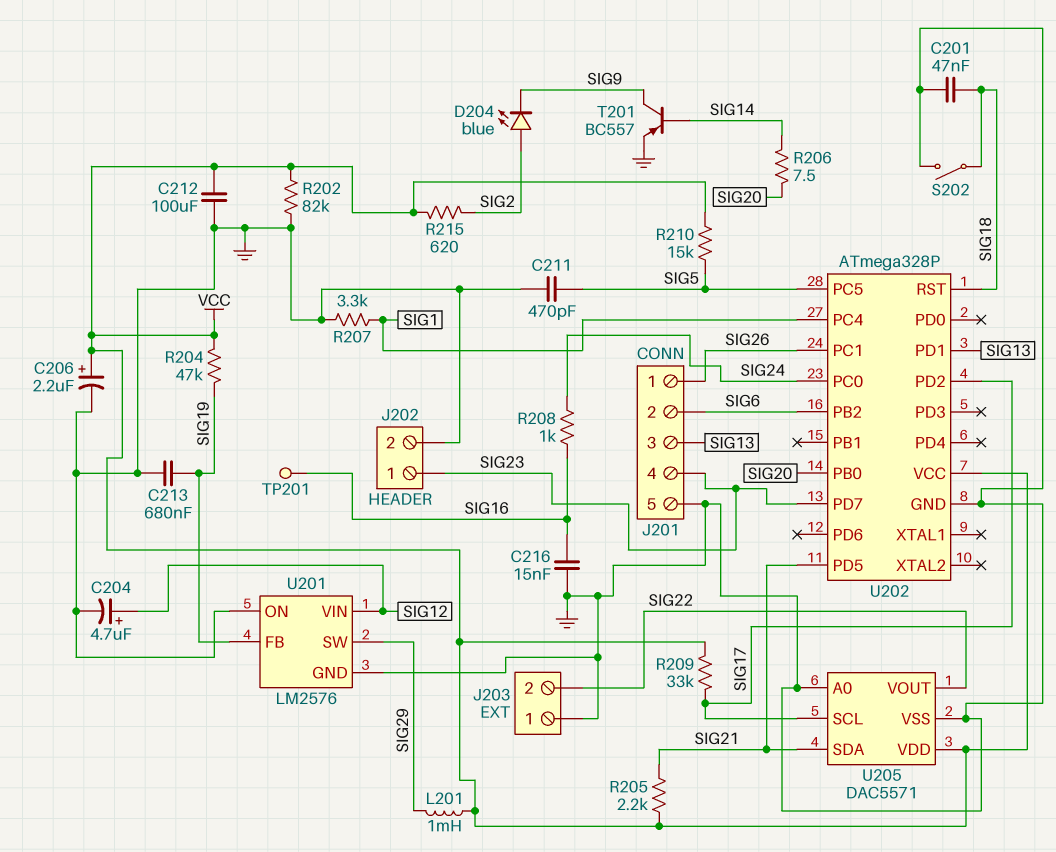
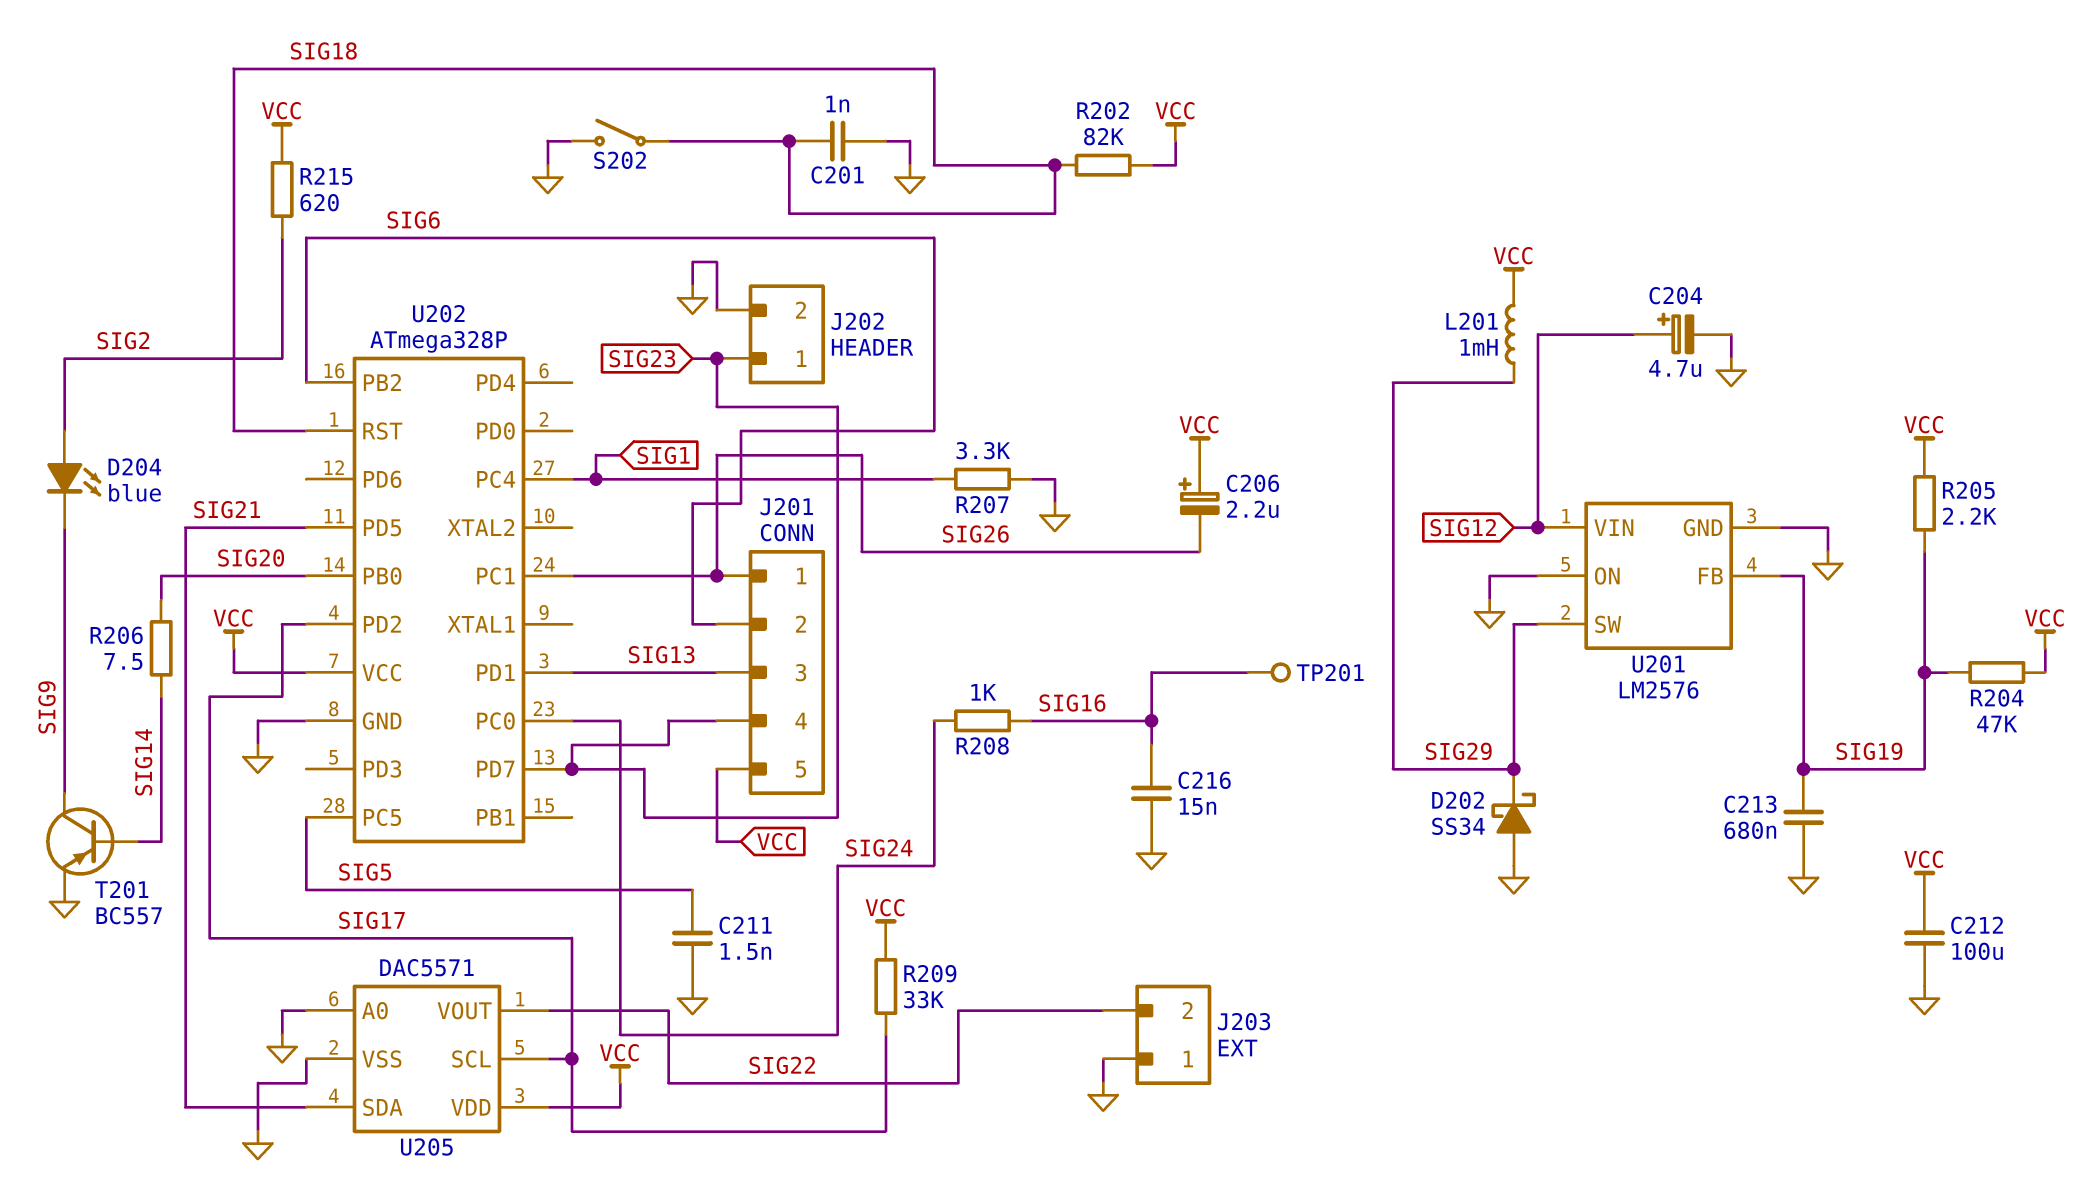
C201: 47nF (GND, SIG18) -> 1nF (GND, SIG18)
C206: 2.2uF (plus VCC, minus GND) -> 2.2uF (plus VCC, minus SIG26)
C211: 470pF (GND, SIG5) -> 1.5nF (GND, SIG5)
D202: none -> schottky SS34 (A GND, K SIG29)
J201 pin 5: GND -> VCC
R202: 82k (GND, VCC) -> 82k (SIG18, VCC)
R205: 2.2k (SIG21, VCC) -> 2.2k (SIG19, VCC)
R210: 15k (SIG5, VCC) -> none

